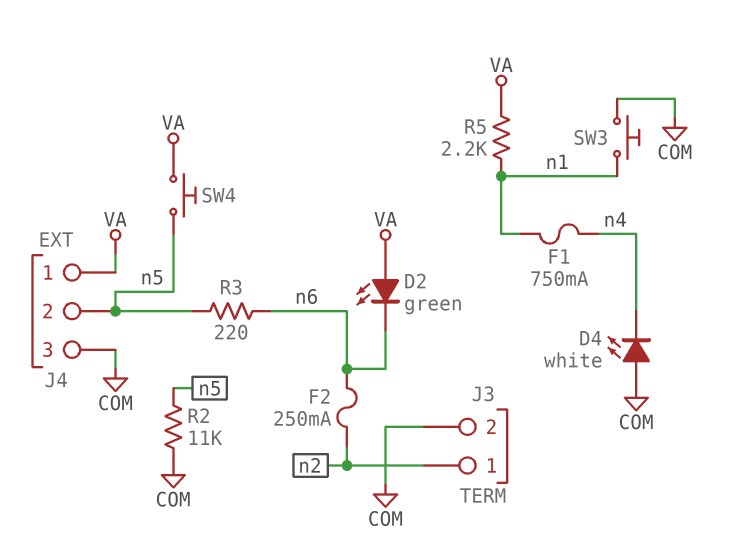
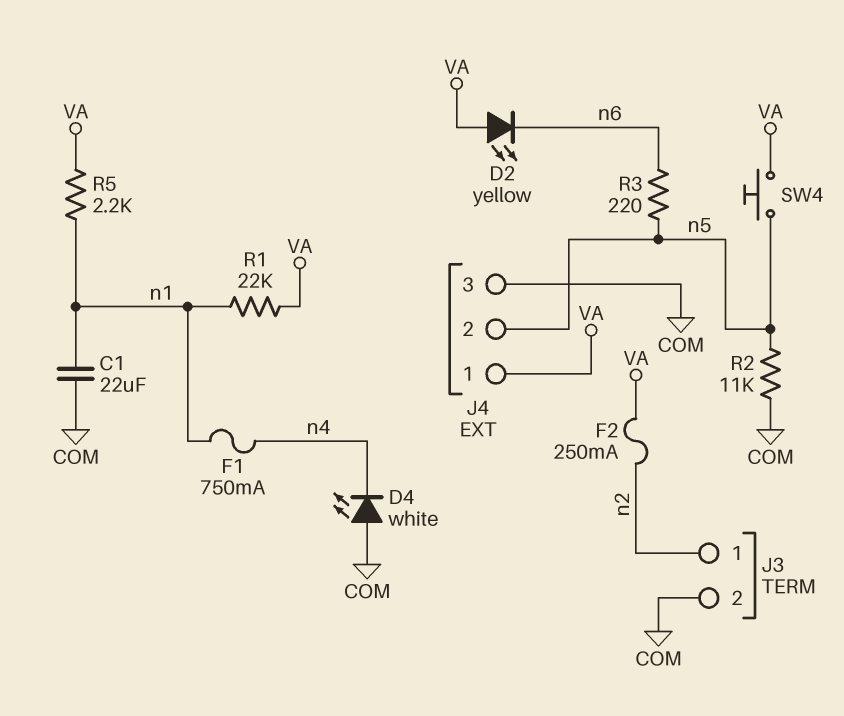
C1: none -> 22uF (COM, n1)
D2: LED green (A VA, K n6) -> LED yellow (A VA, K n6)
F2: 250mA (n2, n6) -> 250mA (VA, n2)
R1: none -> 22k (VA, n1)
SW3: button (COM, n1) -> none

